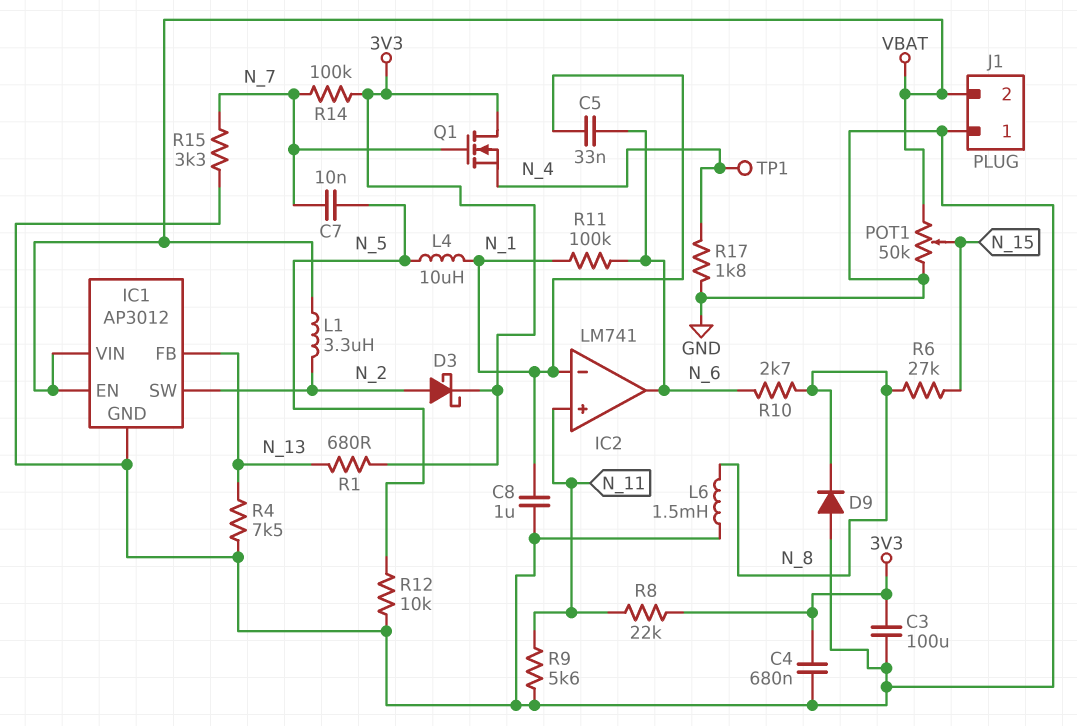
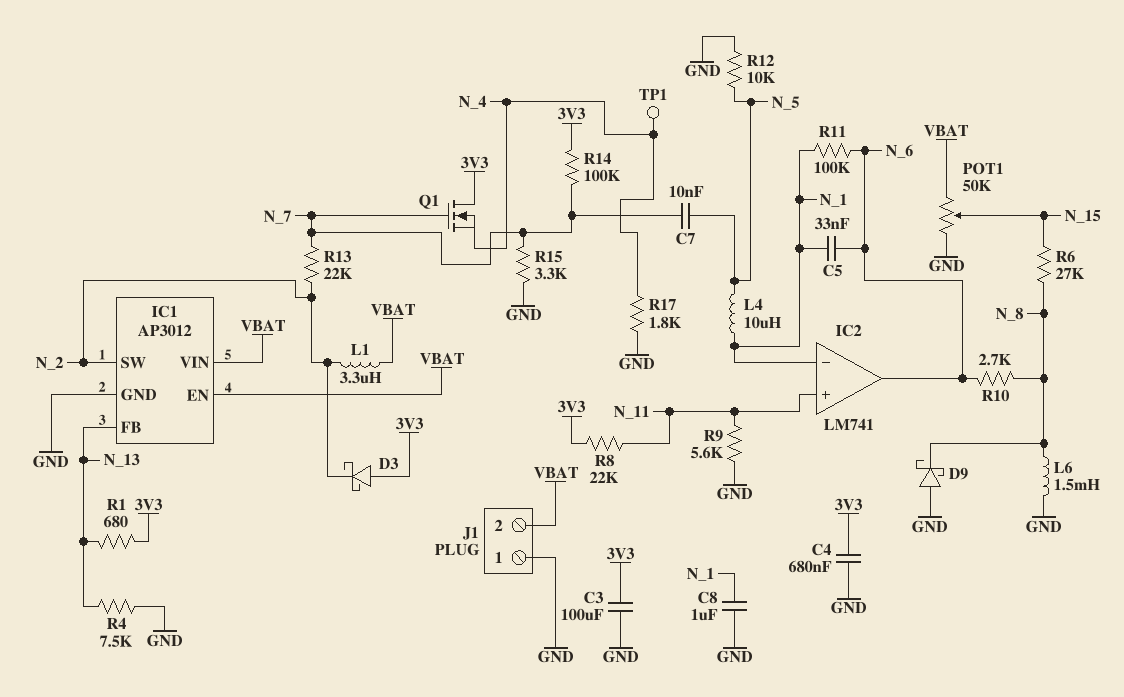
D3: schottky (A N_2, K 3V3) -> schottky (A 3V3, K N_2)
D9: diode (A GND, K N_8) -> schottky (A GND, K N_8)
R13: none -> 22k (N_2, N_7)

